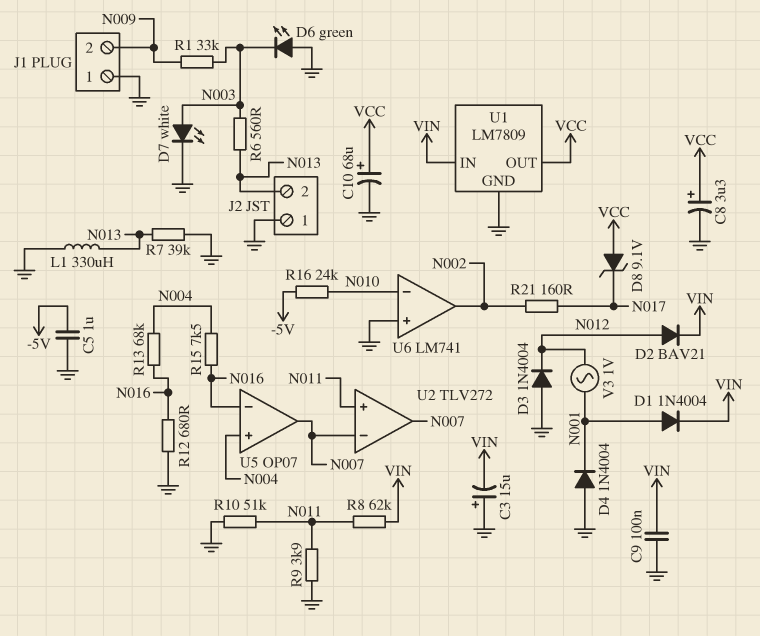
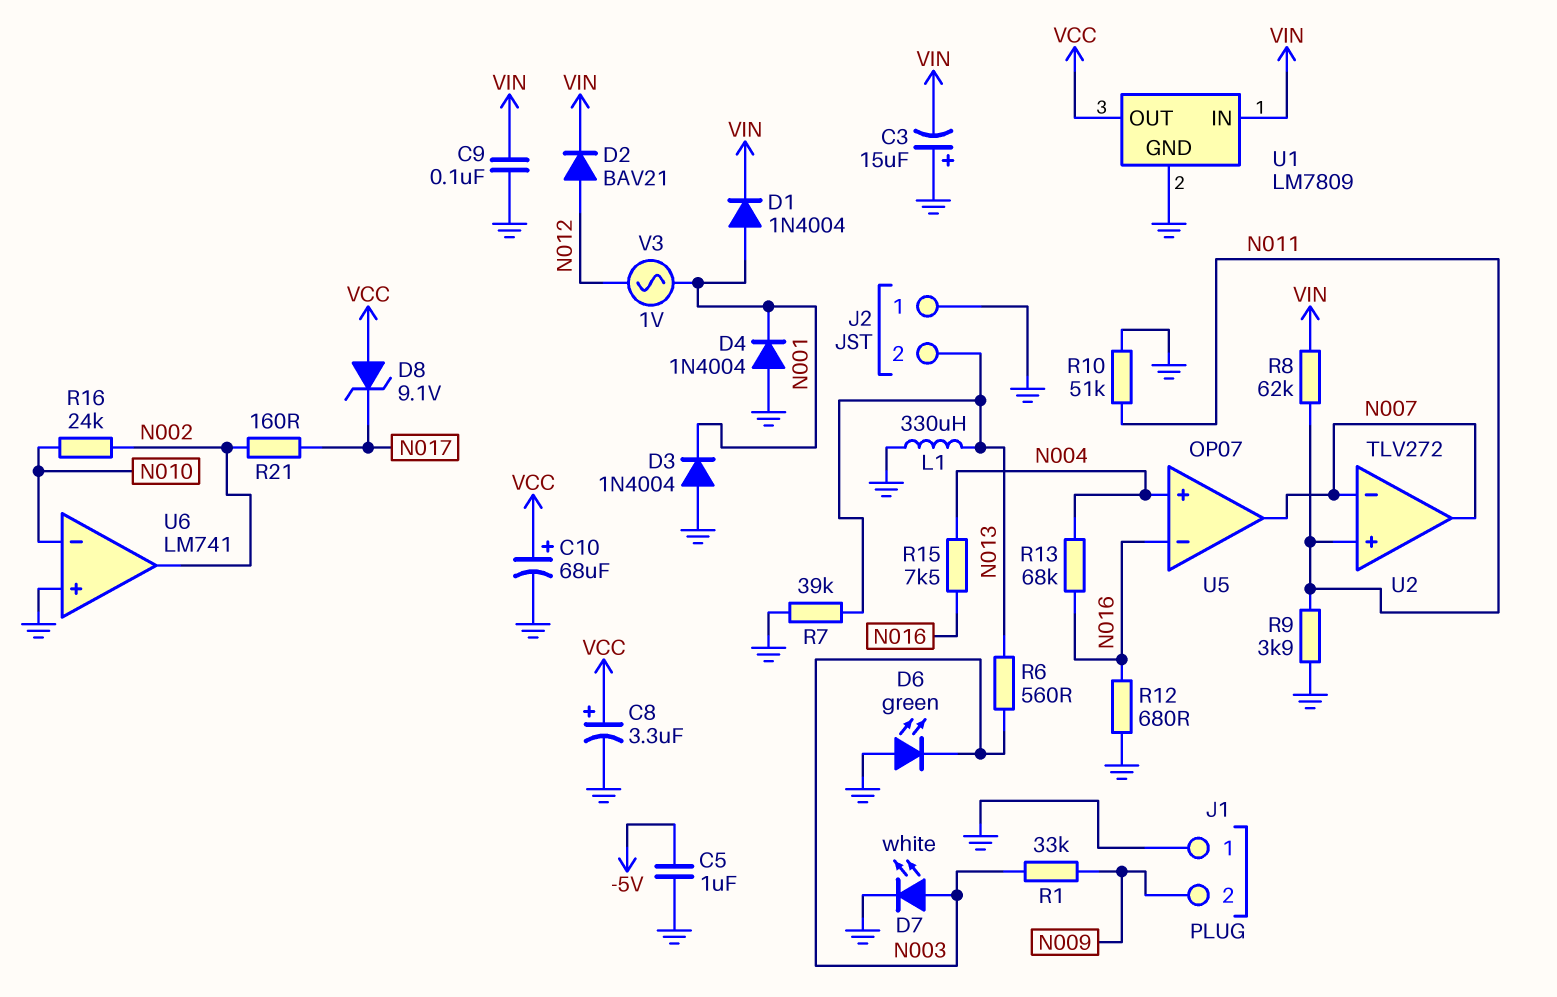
D3: diode 1N4004 (A GND, K N012) -> diode 1N4004 (A GND, K N001)
R16: 24k (-5V, N010) -> 24k (N002, N010)

